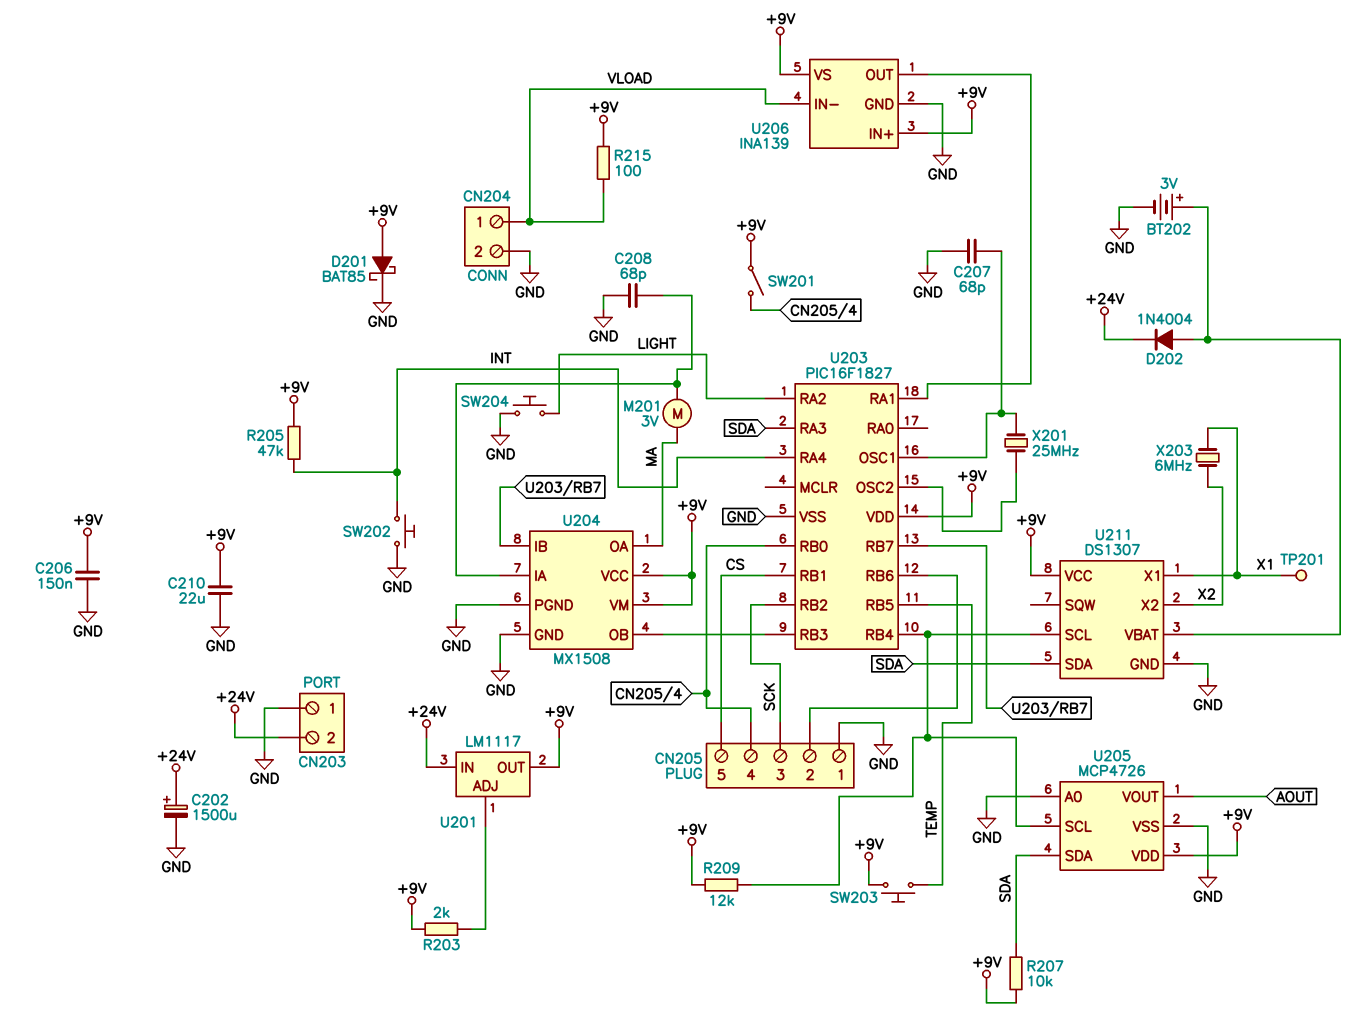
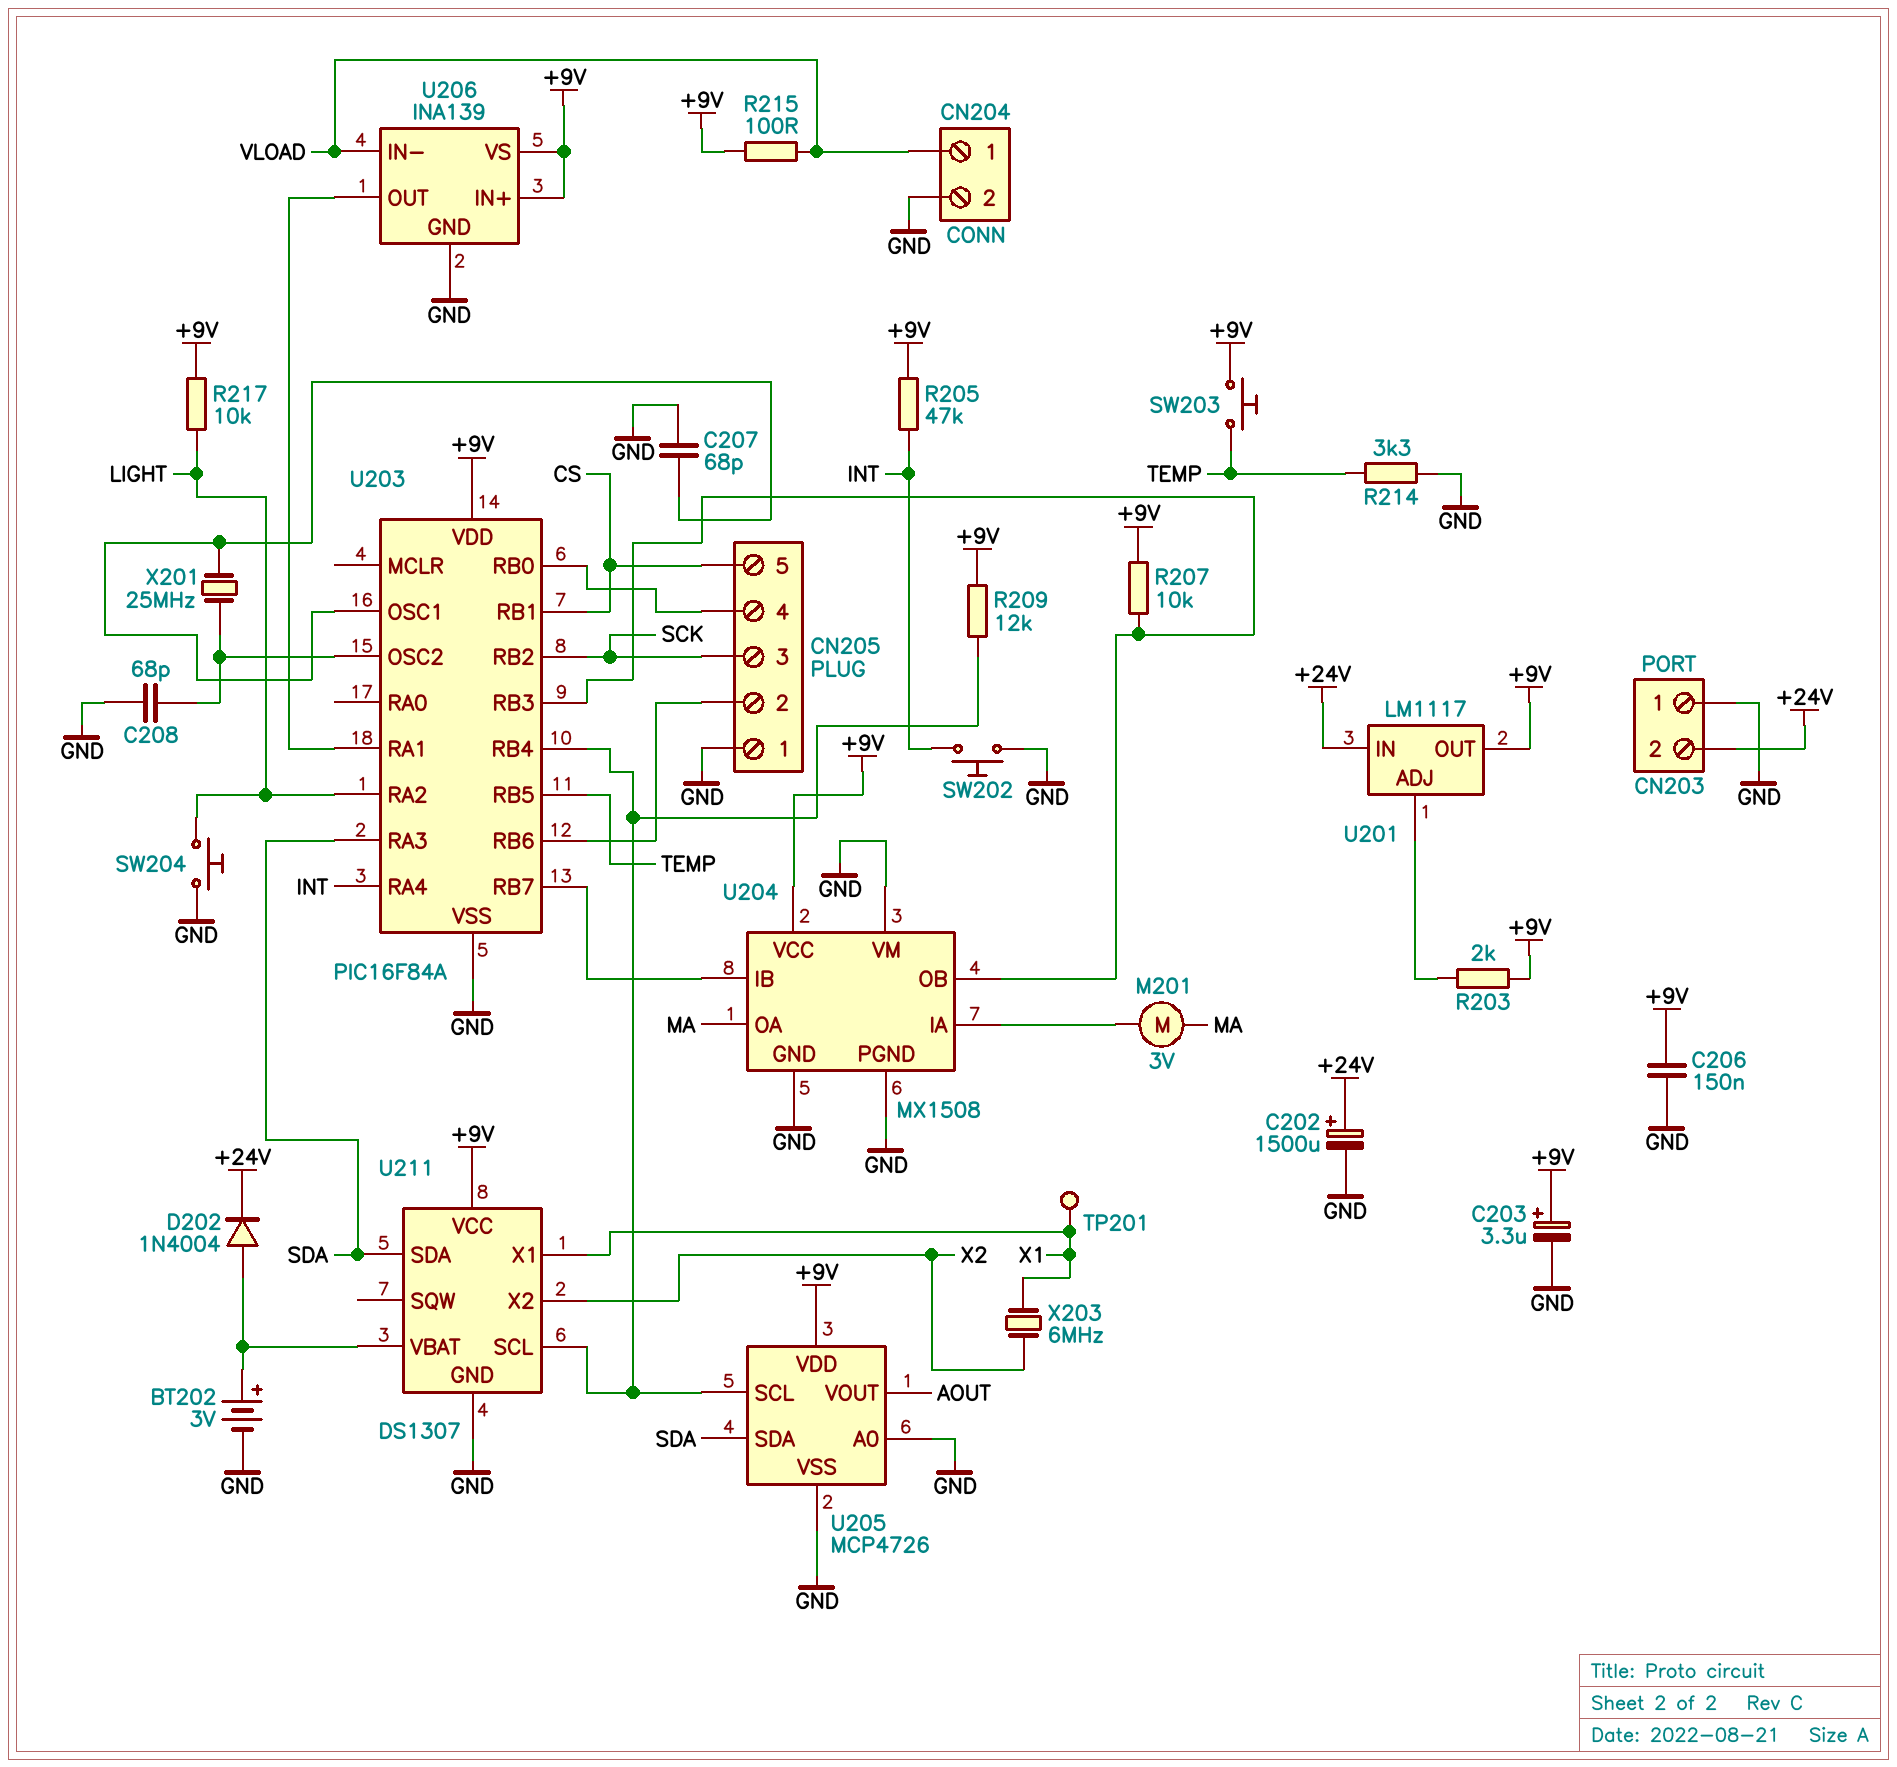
C203: none -> 3.3uF (plus +9V, minus GND)
C208: 68pF (GND, U204/IA) -> 68pF (GND, U203/OSC2)
C210: 22uF (+9V, GND) -> none
D201: schottky BAT85 (A +9V, K GND) -> none
R207: 10k (+9V, SDA) -> 10k (+9V, U203/RB3)
R214: none -> 3.3k (GND, TEMP)
R217: none -> 10k (+9V, LIGHT)
SW201: switch (+9V, CN205/4) -> none
U203: PIC16F1827 -> PIC16F84A
U204 pin VM: +9V -> GND

